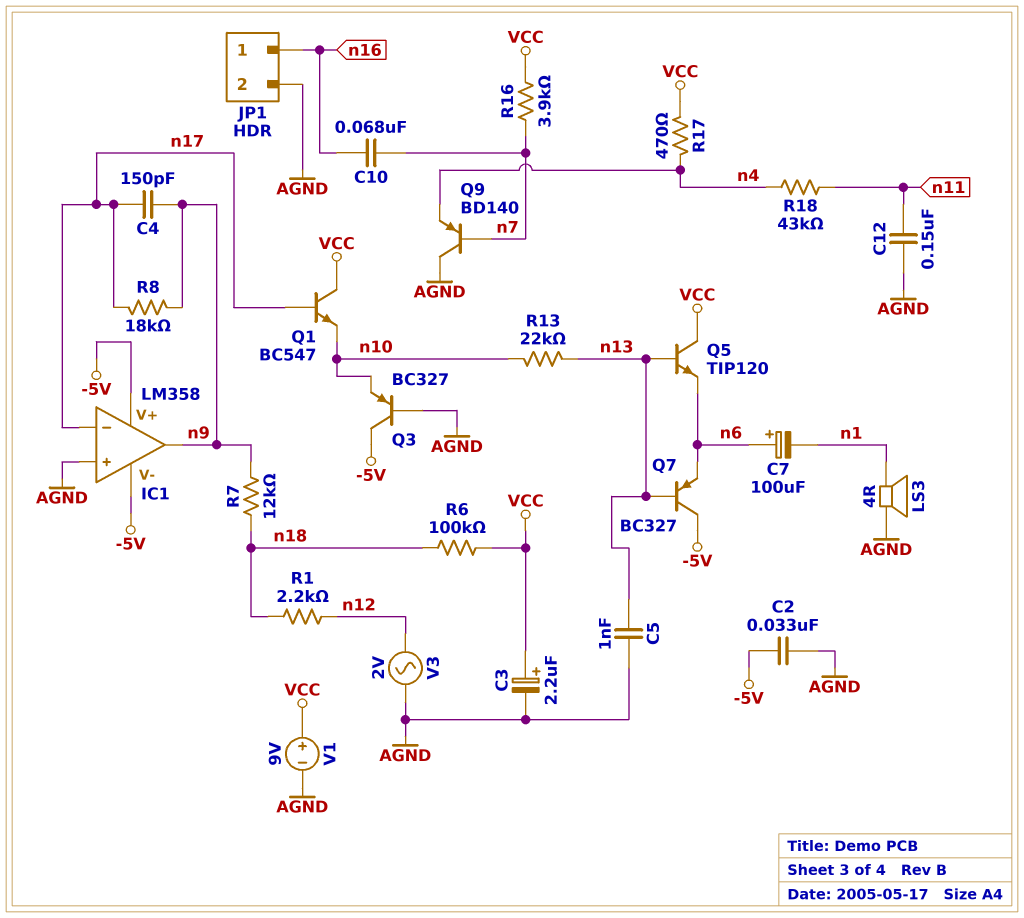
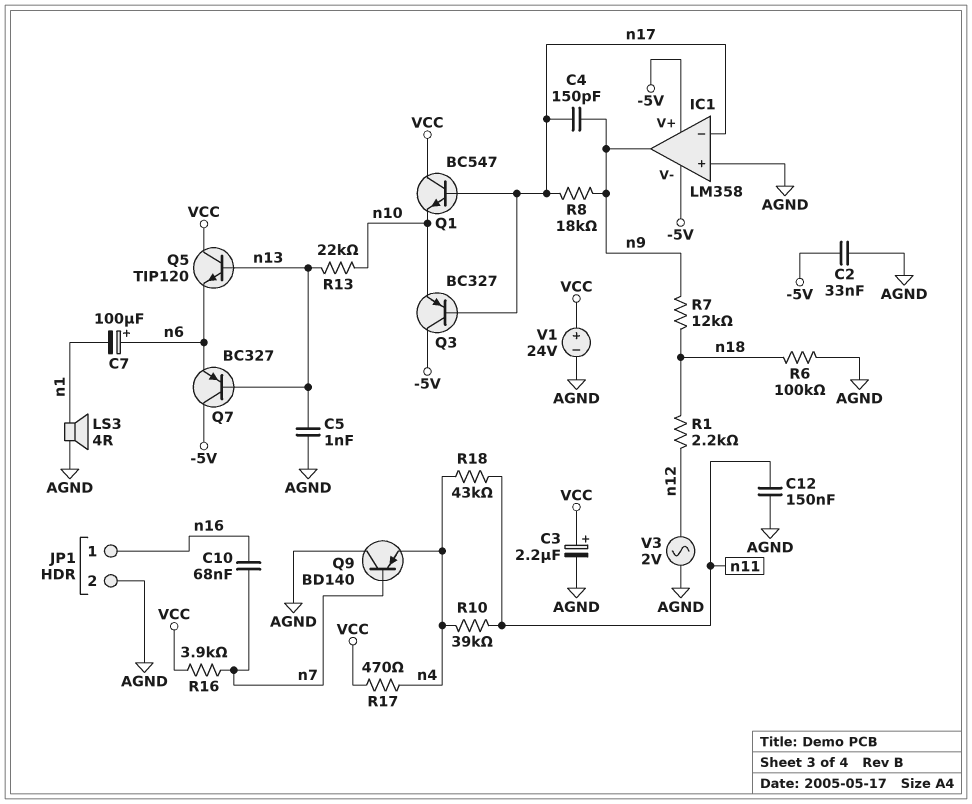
Q3: PNP BC327 (B AGND, C -5V, E n10) -> PNP BC327 (B n17, C -5V, E n10)
R6: 100k (VCC, n18) -> 100k (AGND, n18)
R10: none -> 39k (n4, n11)
V1: 9V (plus VCC, minus AGND) -> 24V (plus VCC, minus AGND)

